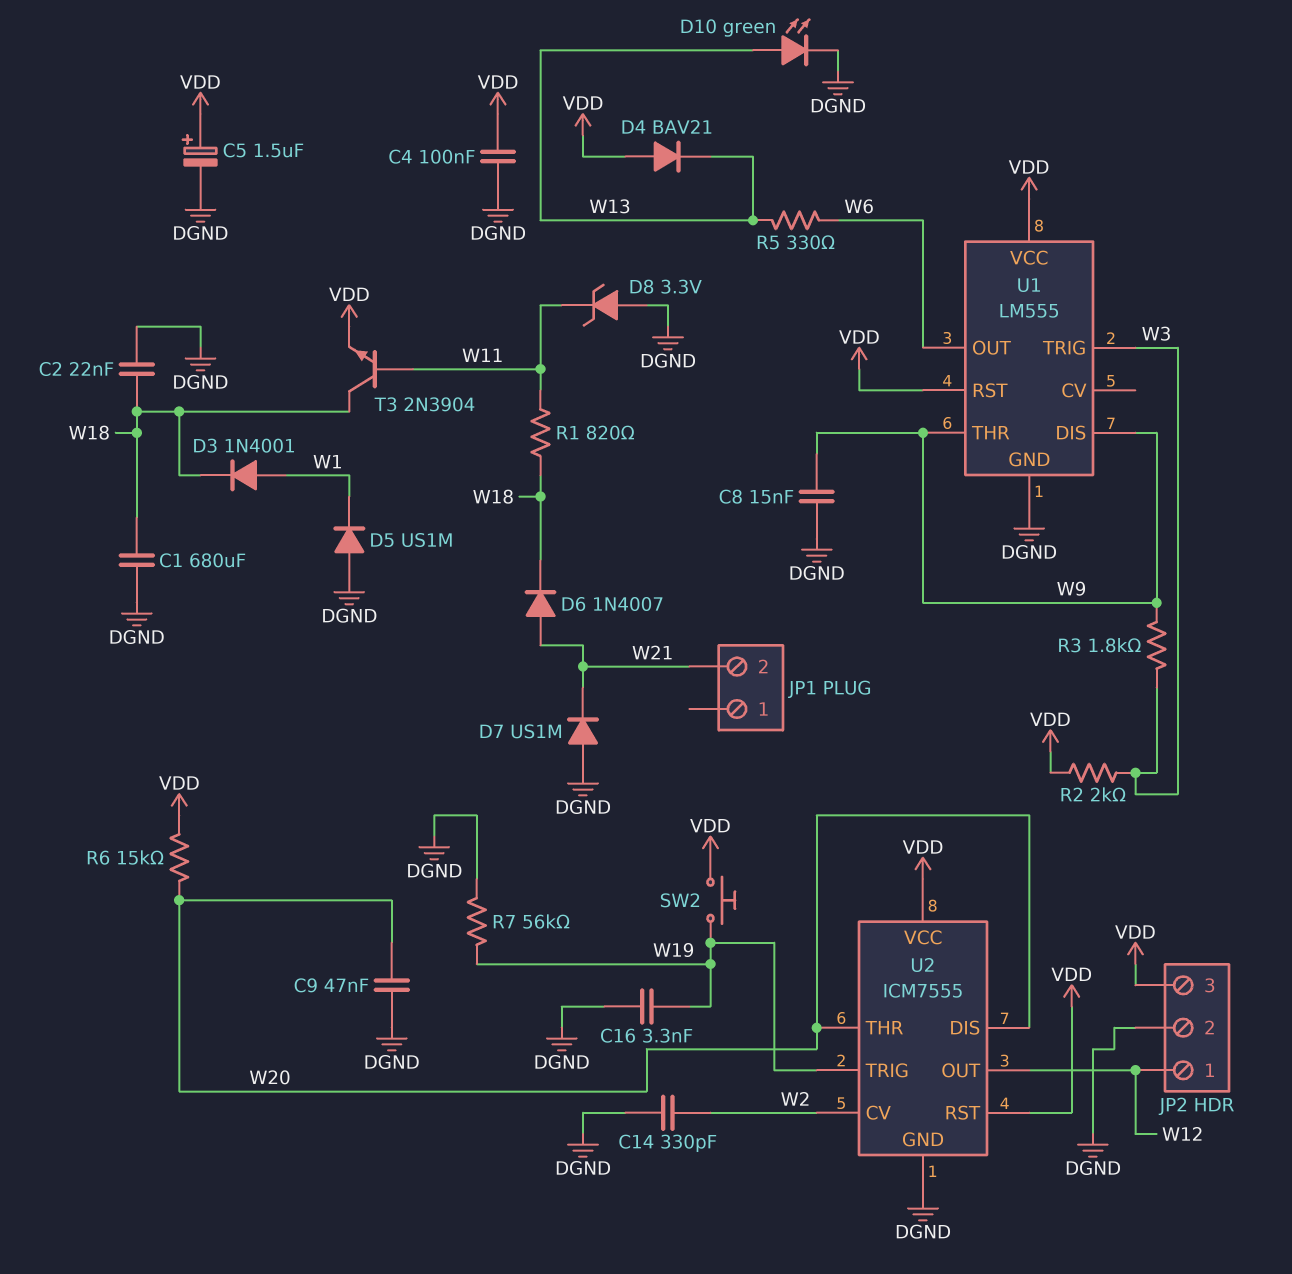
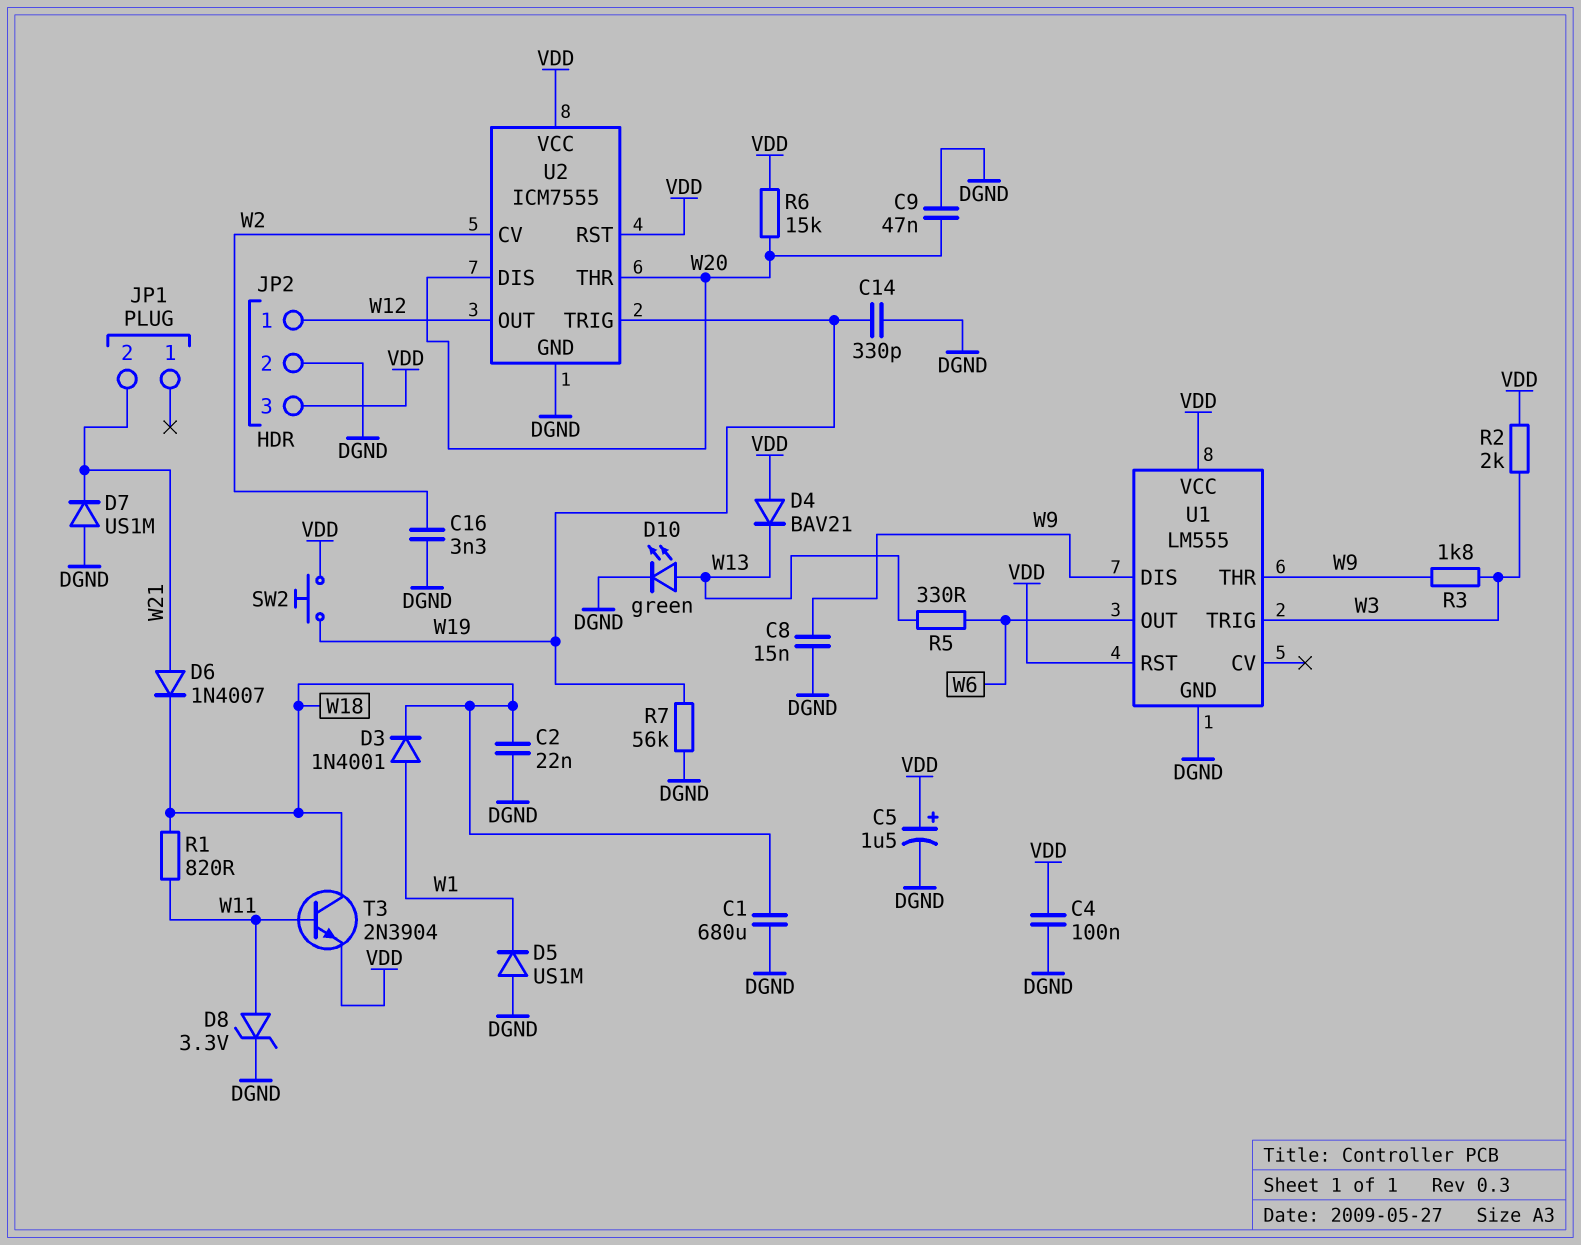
C14: 330pF (DGND, W2) -> 330pF (DGND, W19)
C16: 3.3nF (DGND, W19) -> 3.3nF (DGND, W2)
D8: zener 3.3V (A DGND, K W11) -> zener 3.3V (A W11, K DGND)

